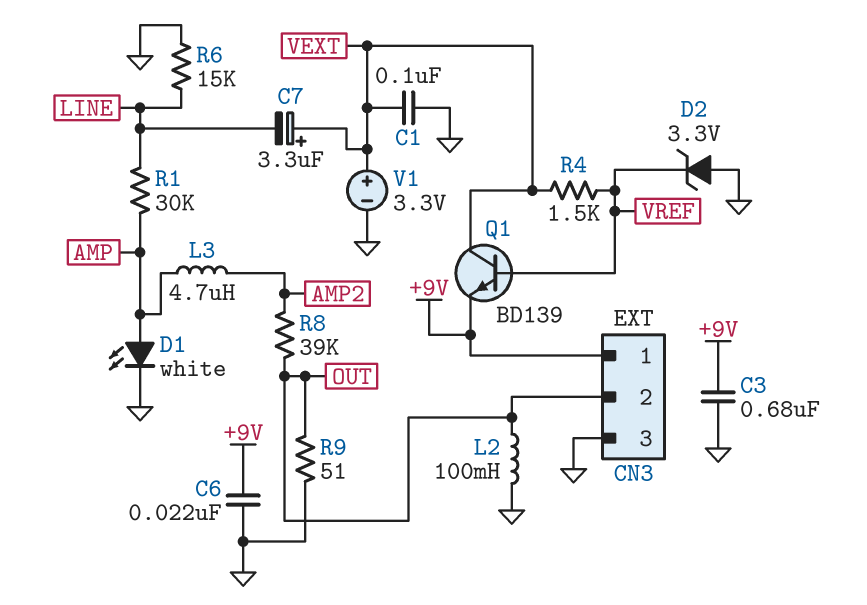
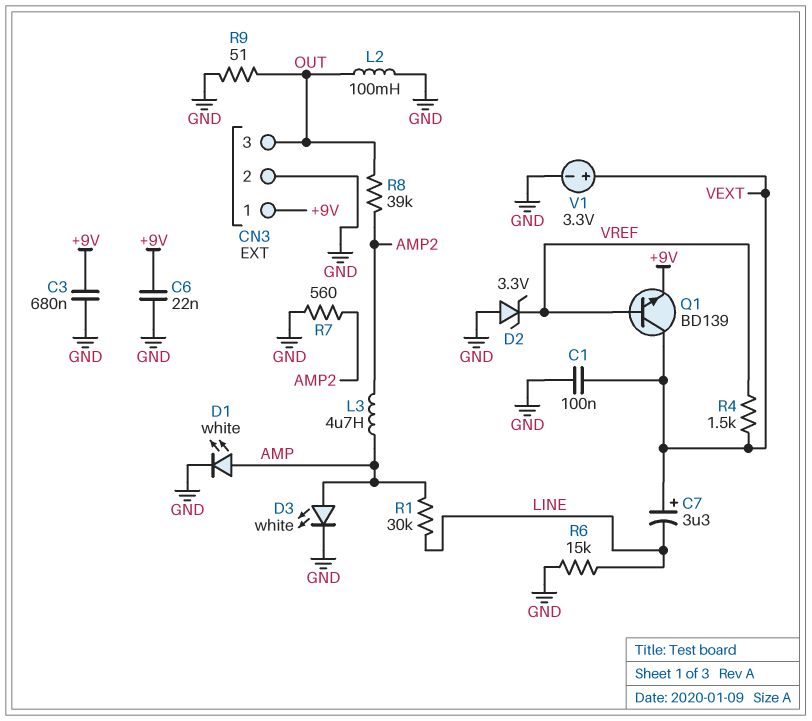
CN3 pin 2: OUT -> GND
CN3 pin 3: GND -> OUT
D3: none -> LED white (A AMP, K GND)
R7: none -> 560 (AMP2, GND)

